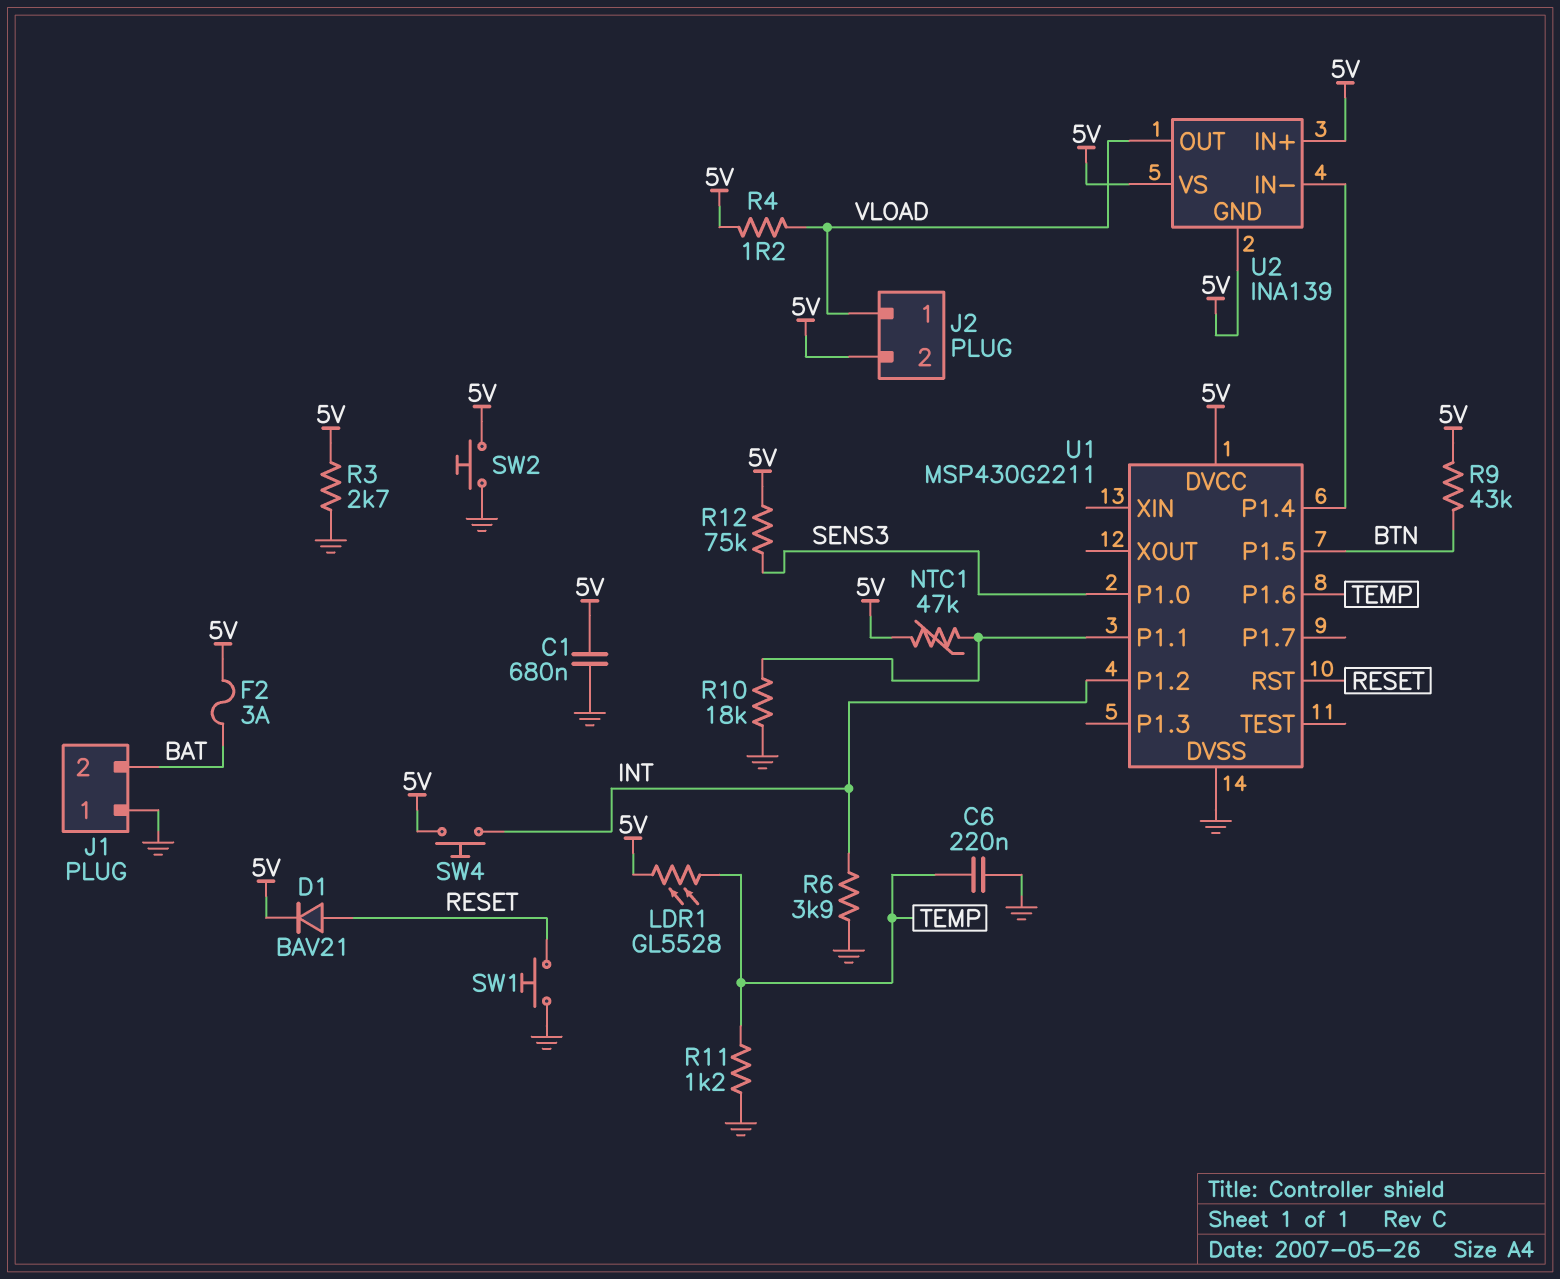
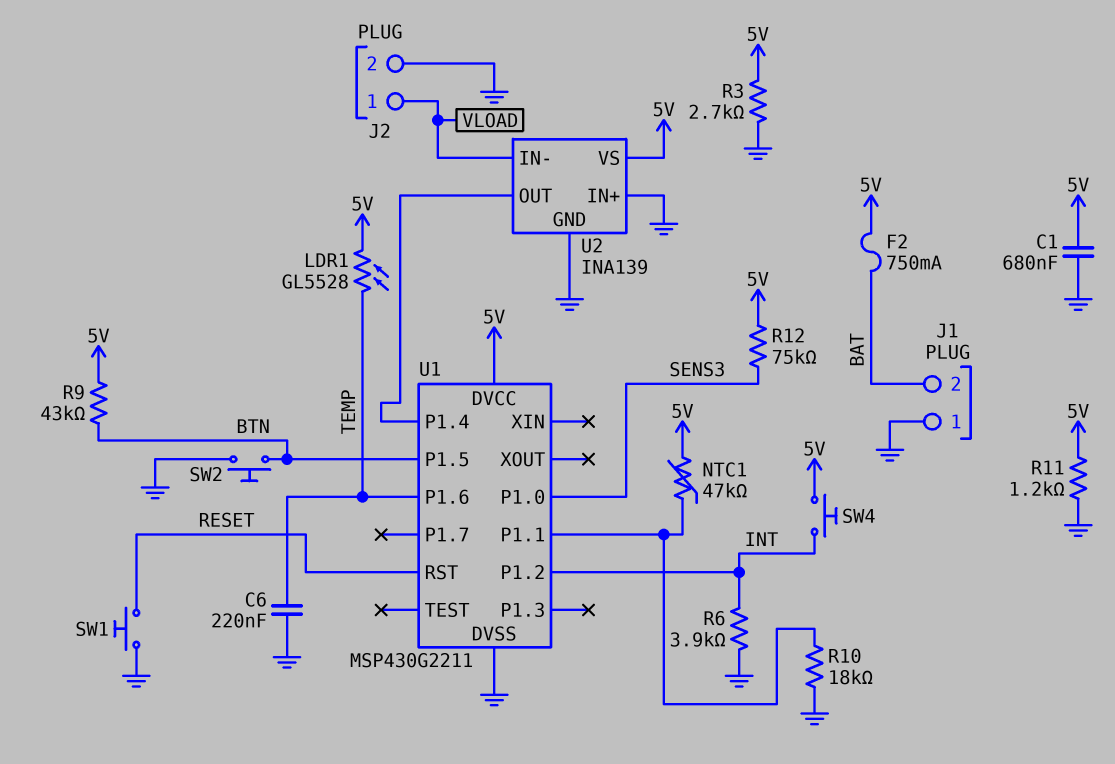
D1: diode BAV21 (A RESET, K 5V) -> none
F2: 3A (5V, BAT) -> 750mA (5V, BAT)
J2 pin 2: 5V -> GND
R4: 1.2 (5V, VLOAD) -> none
R11: 1.2k (GND, TEMP) -> 1.2k (5V, GND)
SW2: button (5V, GND) -> button (BTN, GND)
U2 pin GND: 5V -> GND
U2 pin IN+: 5V -> GND
U2 pin IN-: U1/P1.4 -> VLOAD
U2 pin OUT: VLOAD -> U1/P1.4

